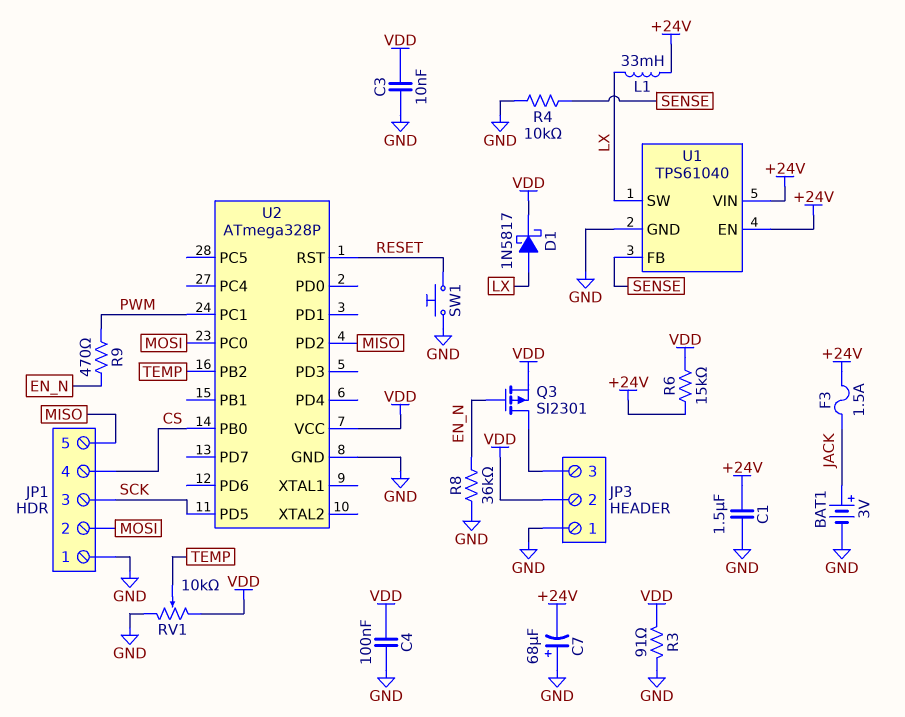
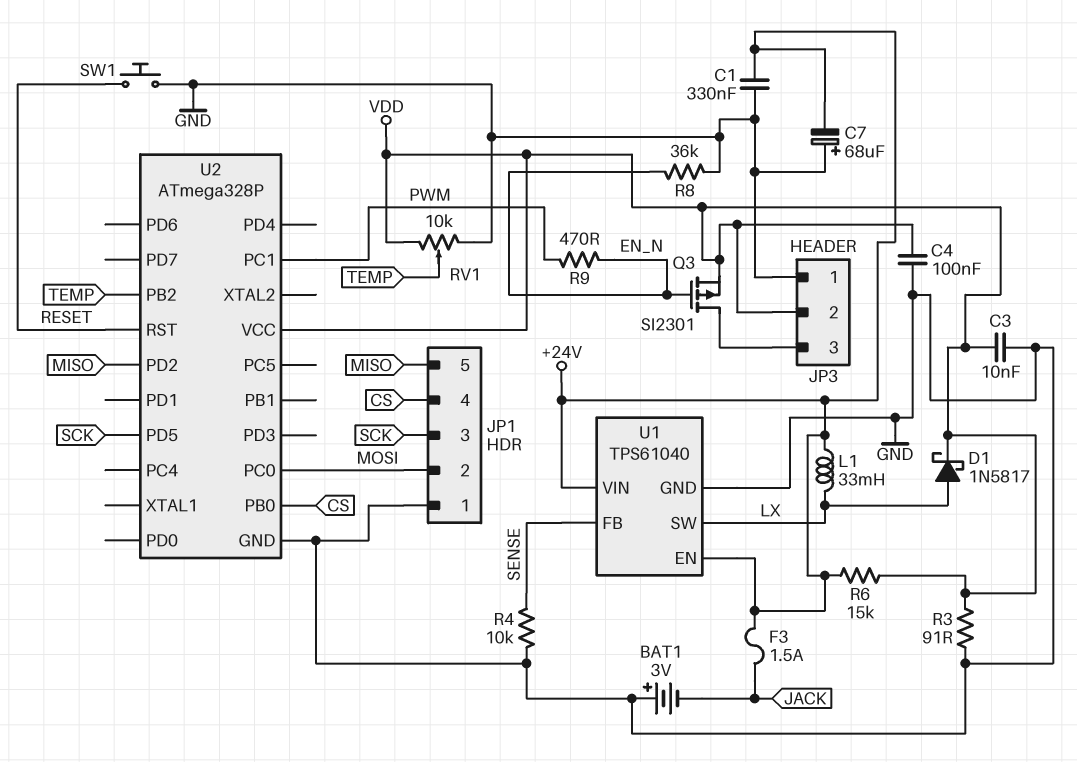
BAT1: 3V (plus JACK, minus GND) -> 3V (plus GND, minus JACK)
C1: 1.5uF (+24V, GND) -> 330nF (+24V, GND)

